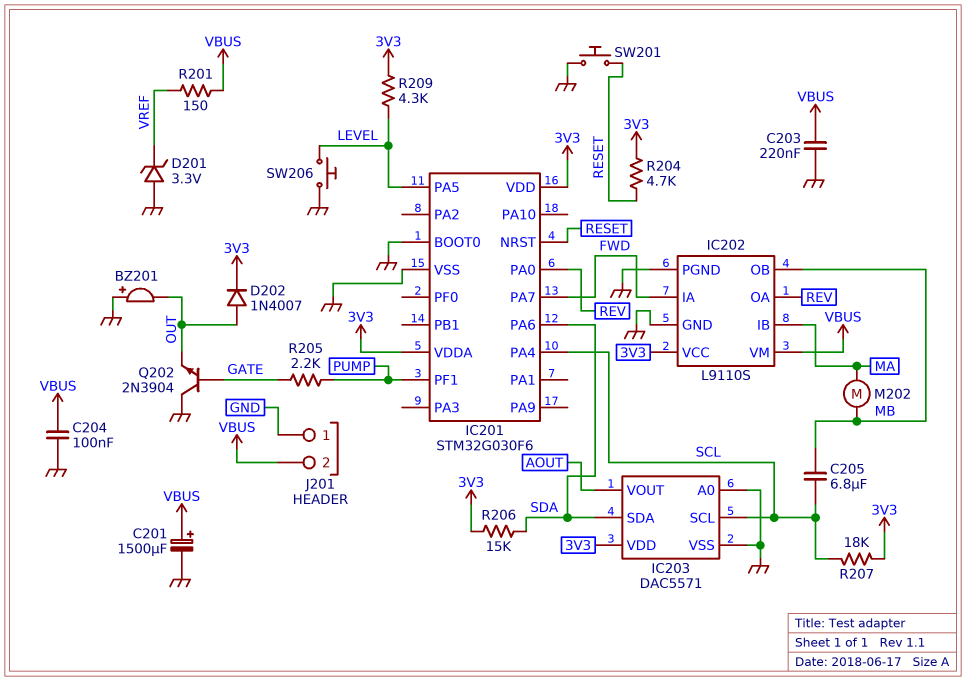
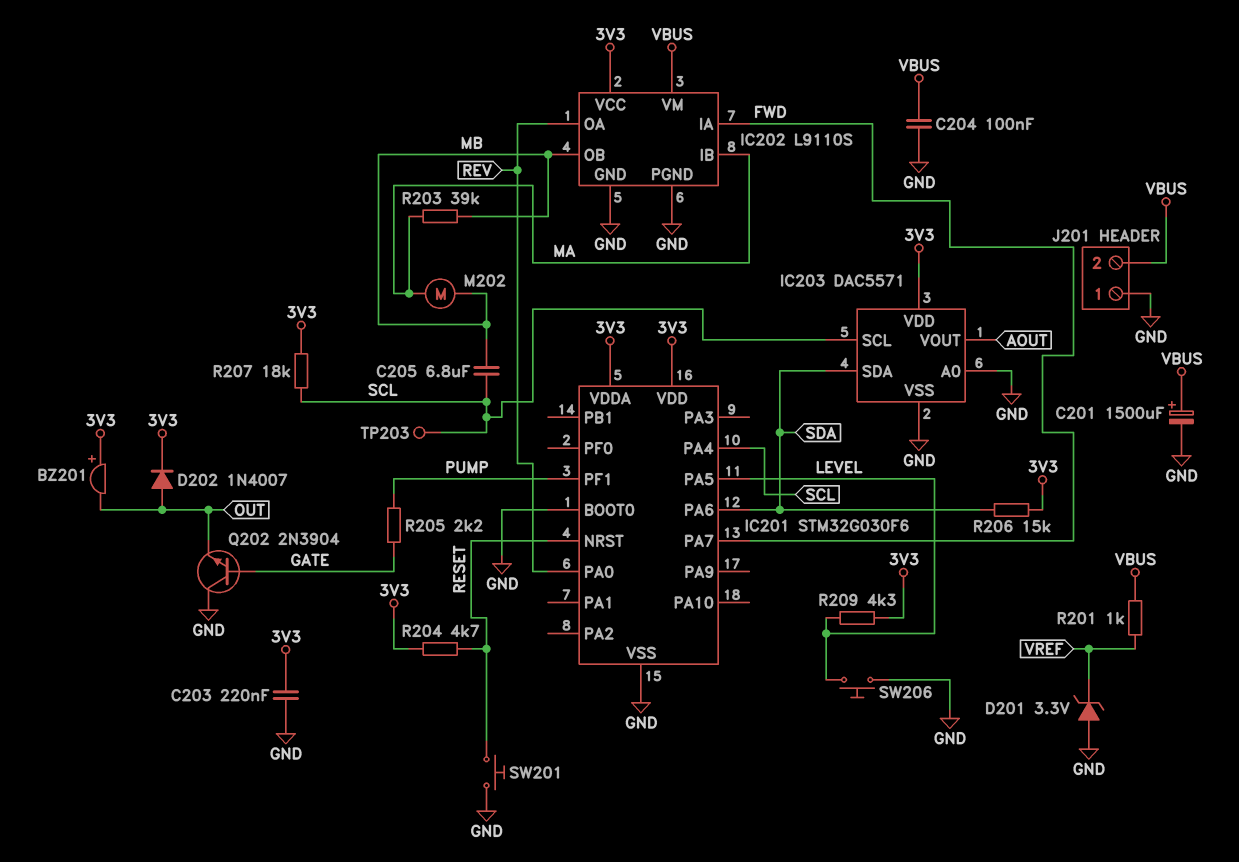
BZ201: buzzer (plus GND, minus OUT) -> buzzer (plus 3V3, minus OUT)
C203: 220nF (GND, VBUS) -> 220nF (3V3, GND)
R201: 150 (VBUS, VREF) -> 1k (VBUS, VREF)
R203: none -> 39k (MA, MB)
TP203: none -> test point (SCL)

